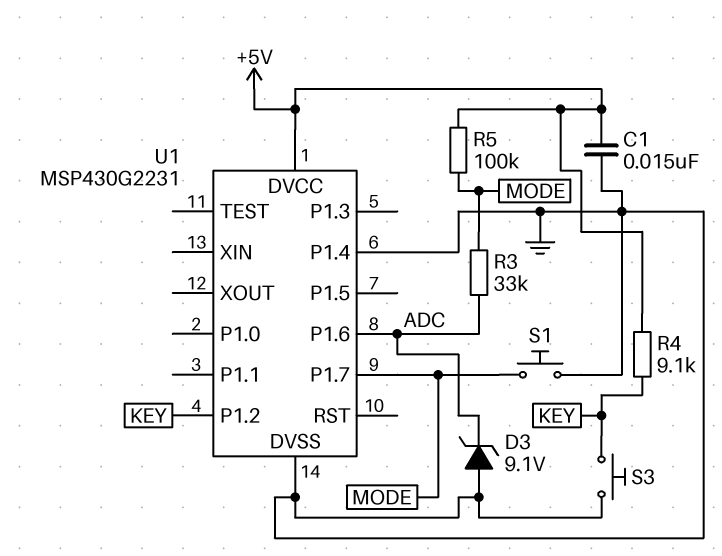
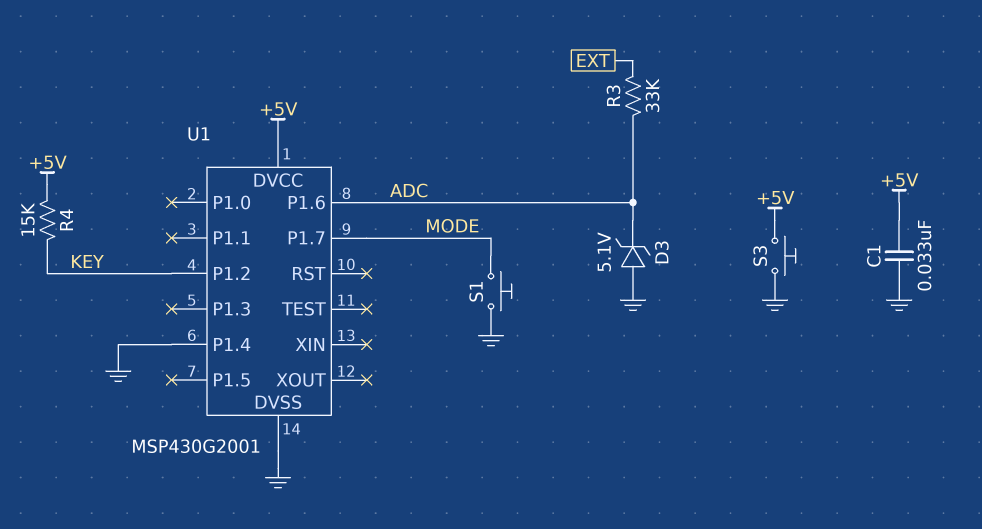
C1: 15nF (+5V, GND) -> 33nF (+5V, GND)
D3: zener 9.1V (A GND, K ADC) -> zener 5.1V (A GND, K ADC)
R3: 33k (ADC, MODE) -> 33k (ADC, EXT)
R4: 9.1k (+5V, KEY) -> 15k (+5V, KEY)
R5: 100k (+5V, MODE) -> none
S3: button (GND, KEY) -> button (+5V, GND)
U1: MSP430G2231 -> MSP430G2001

